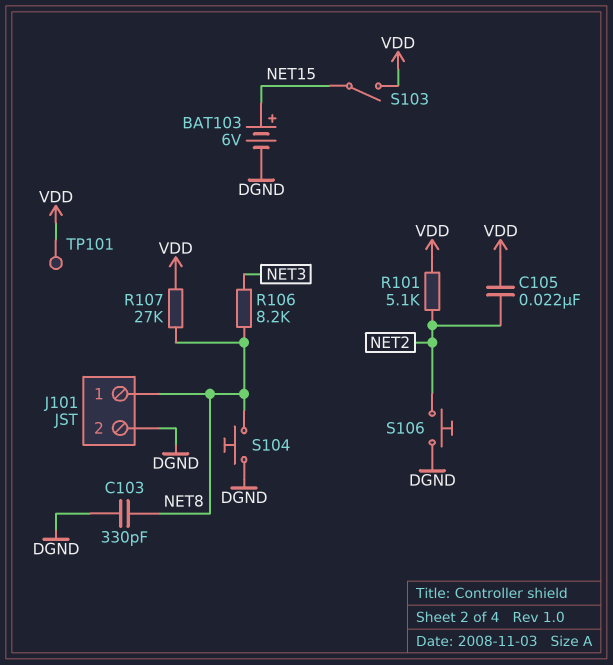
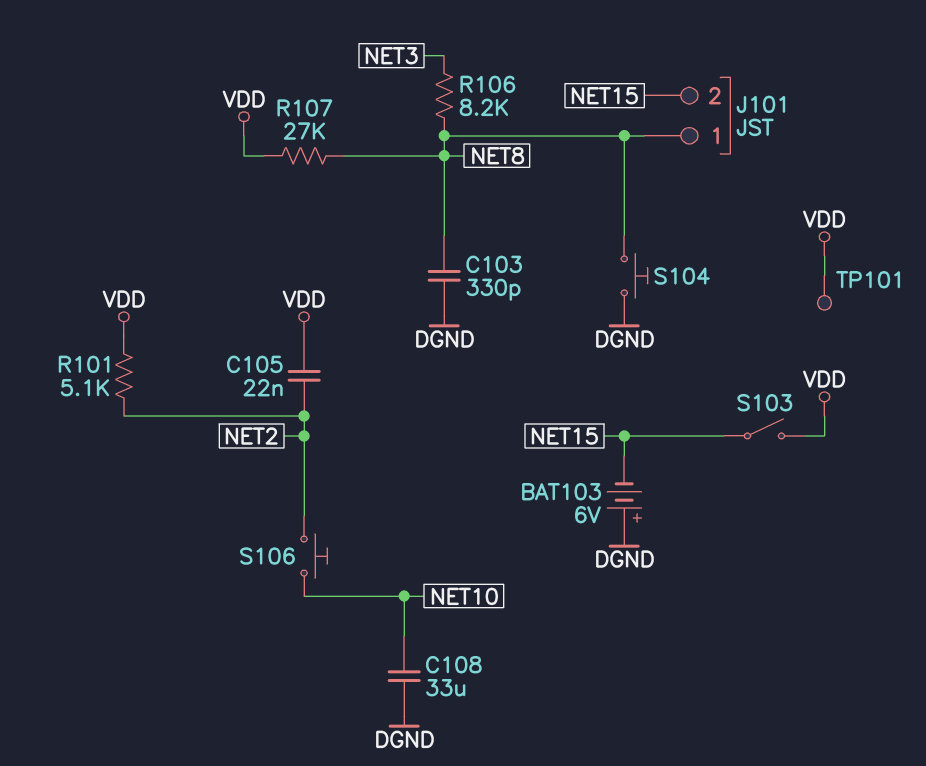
BAT103: 6V (plus NET15, minus DGND) -> 6V (plus DGND, minus NET15)
C108: none -> 33uF (DGND, NET10)
J101 pin 2: DGND -> NET15
S106: button (DGND, NET2) -> button (NET2, NET10)

